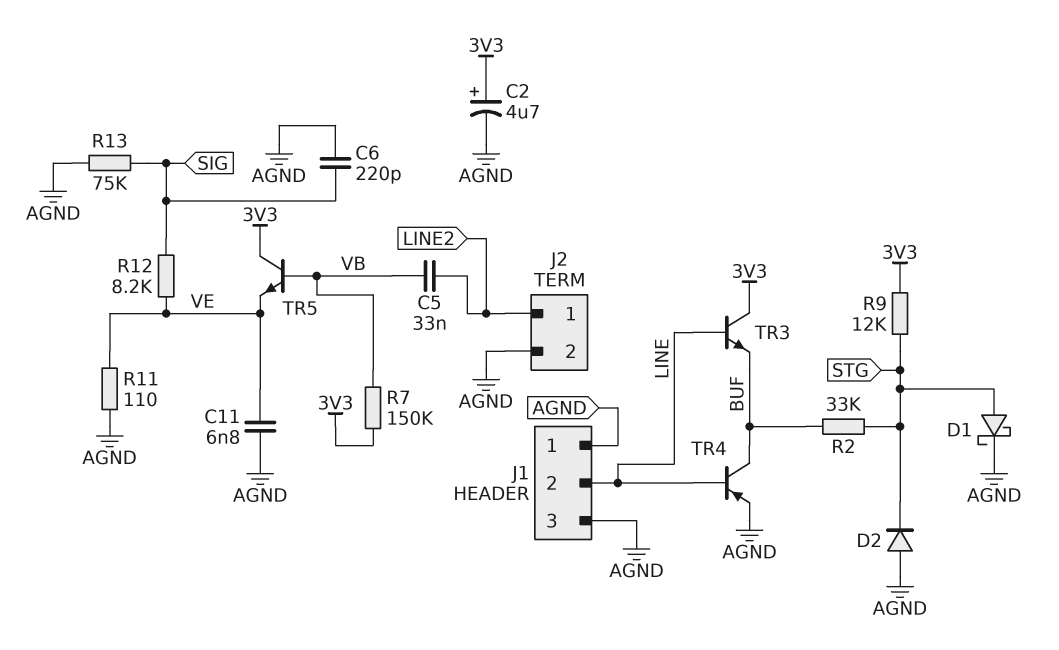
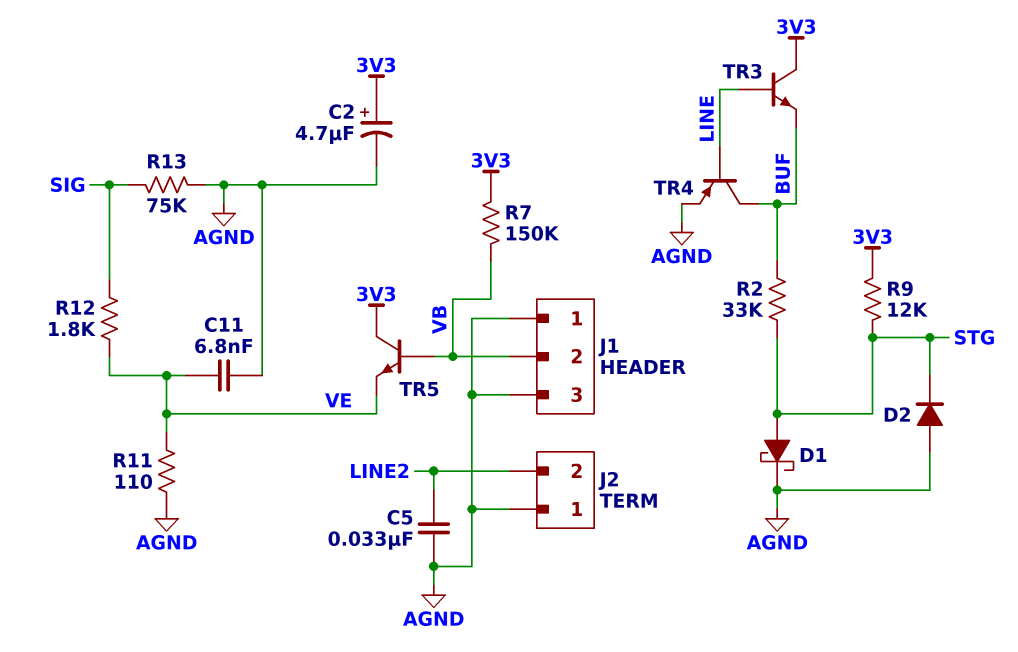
C5: 33nF (LINE2, VB) -> 33nF (AGND, LINE2)
C6: 220pF (AGND, SIG) -> none
J1 pin 2: LINE -> VB
J2 pin 1: LINE2 -> AGND
J2 pin 2: AGND -> LINE2
R12: 8.2k (SIG, VE) -> 1.8k (SIG, VE)

